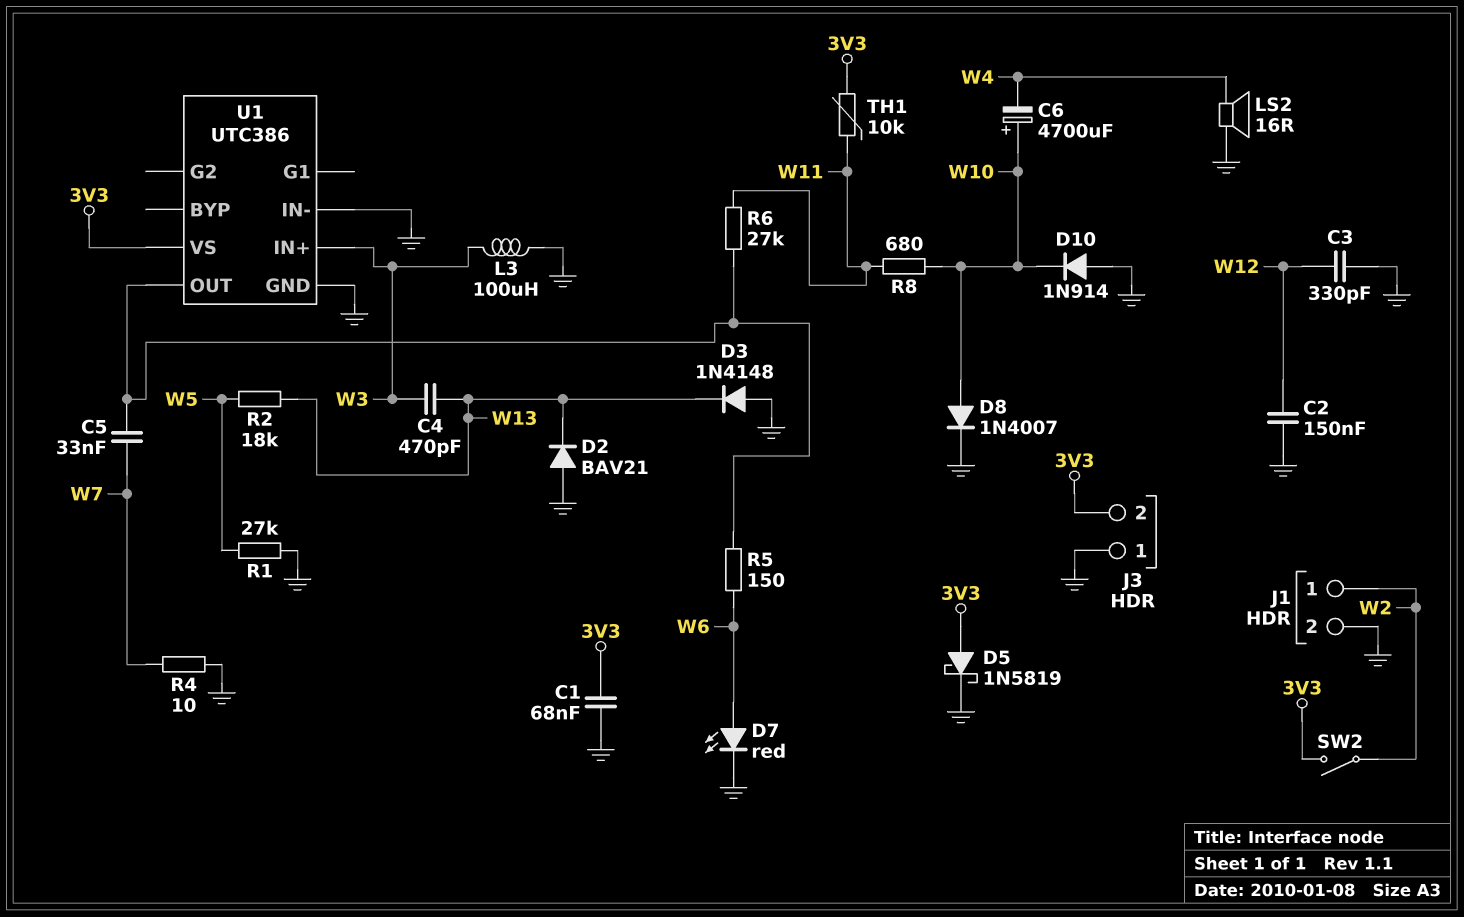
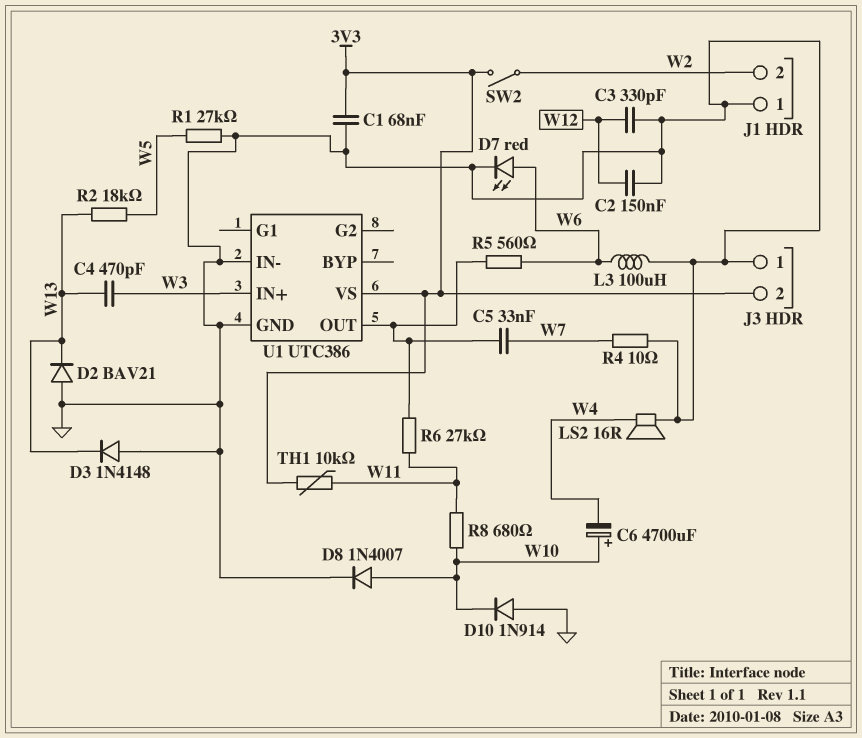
D5: schottky 1N5819 (A 3V3, K GND) -> none
J1 pin 1: W2 -> GND
J1 pin 2: GND -> W2
L3: 100uH (GND, W3) -> 100uH (GND, W6)
R5: 150 (U1/OUT, W6) -> 560 (U1/OUT, W6)

